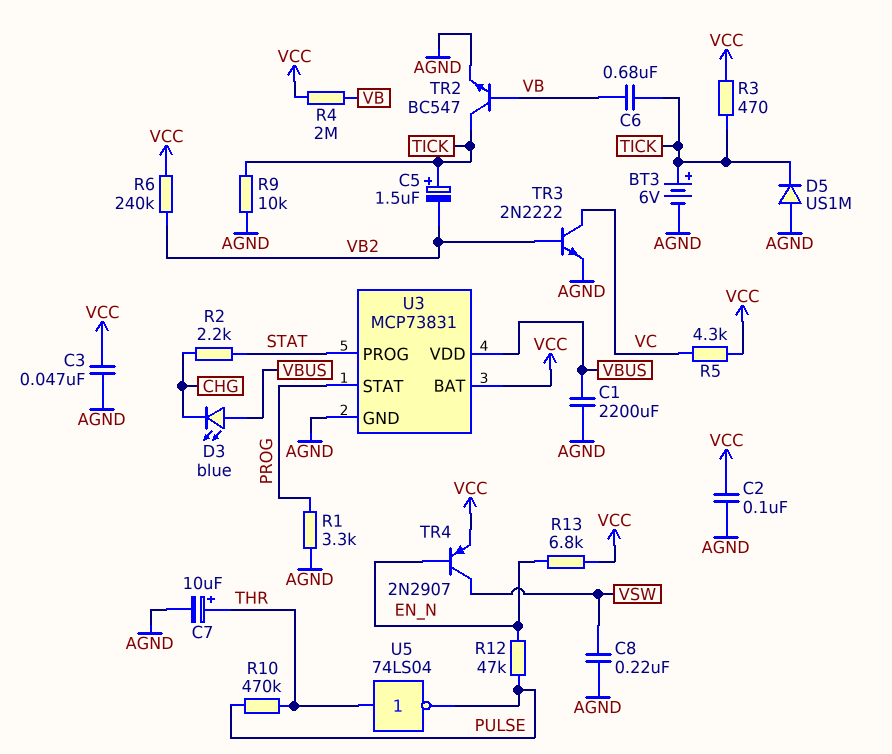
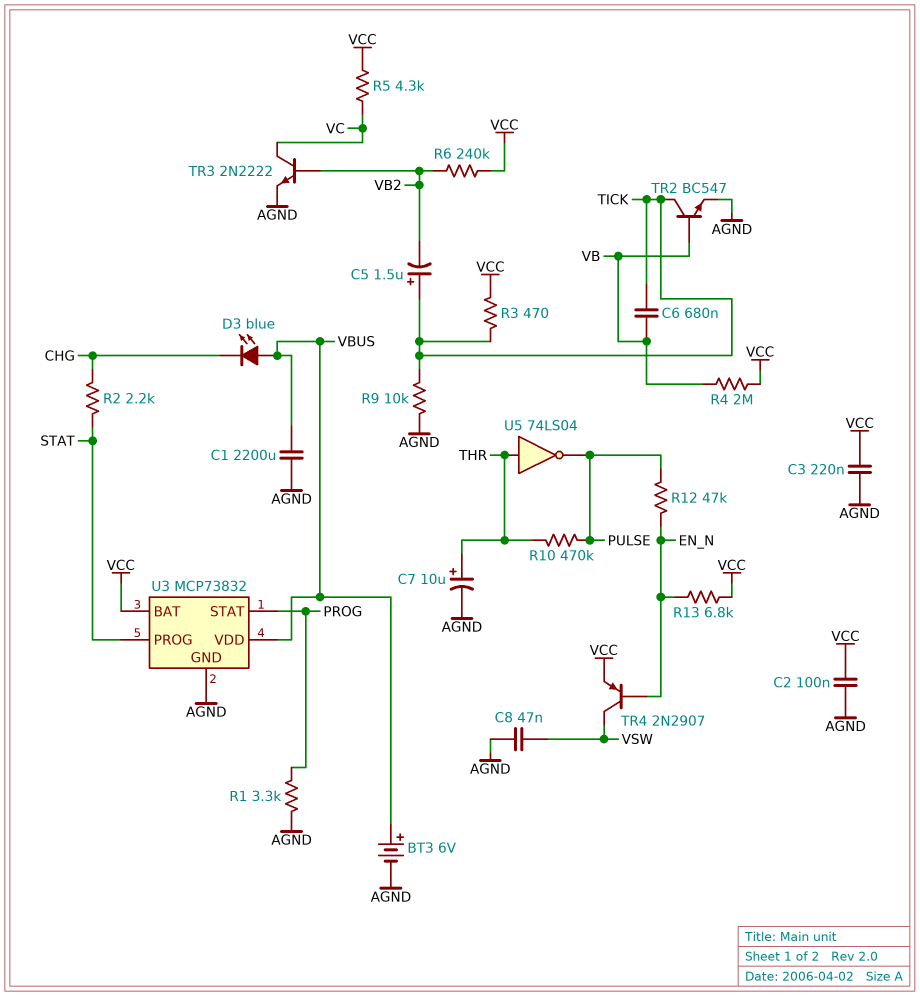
BT3: 6V (plus TICK, minus AGND) -> 6V (plus VBUS, minus AGND)
C3: 47nF (AGND, VCC) -> 220nF (AGND, VCC)
C8: 220nF (AGND, VSW) -> 47nF (AGND, VSW)
D5: diode US1M (A AGND, K TICK) -> none
U3: MCP73831 -> MCP73832

